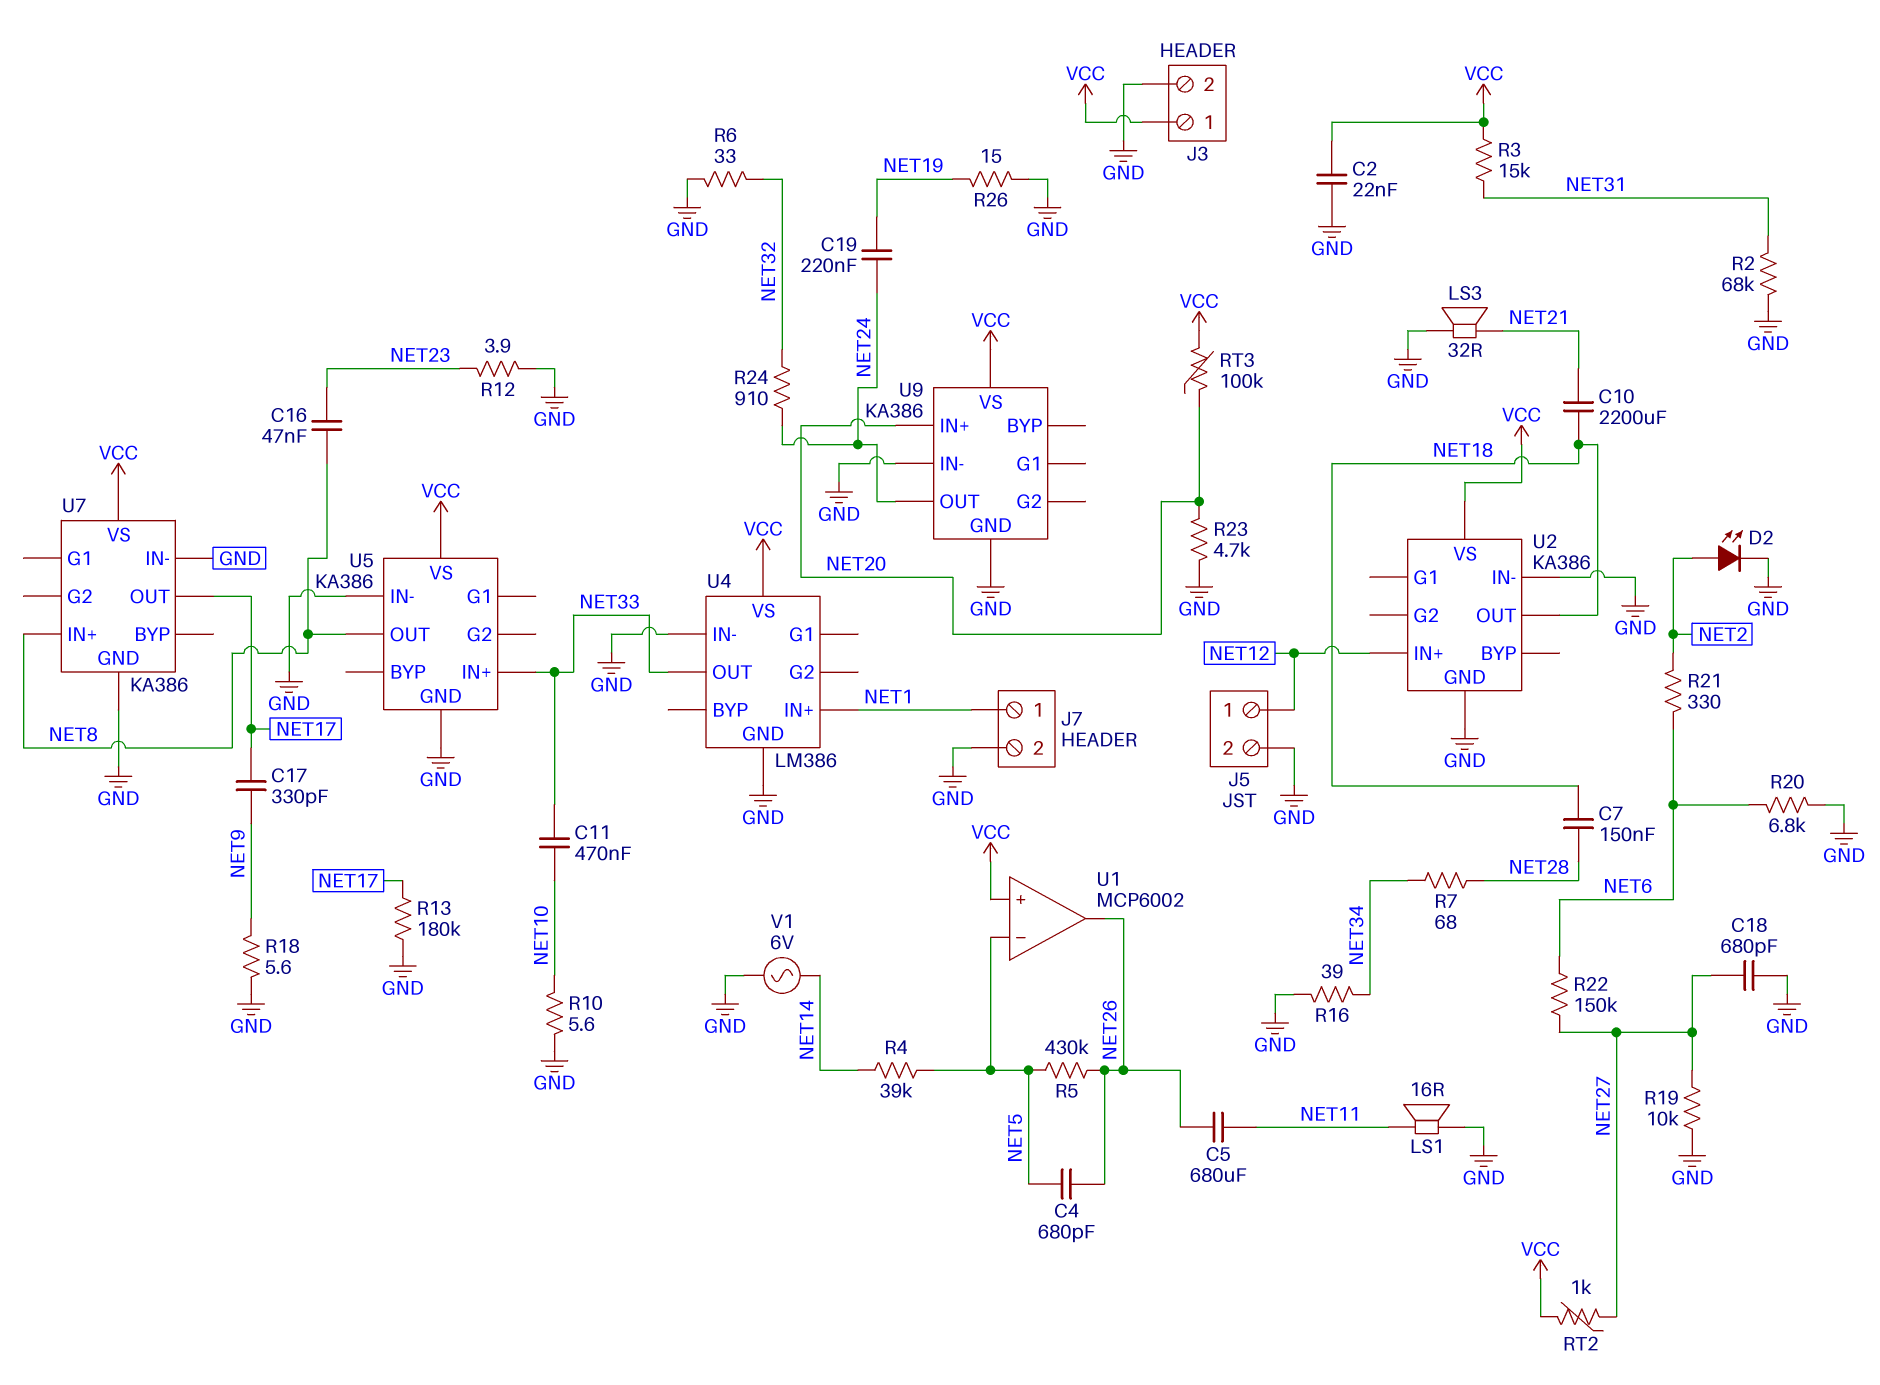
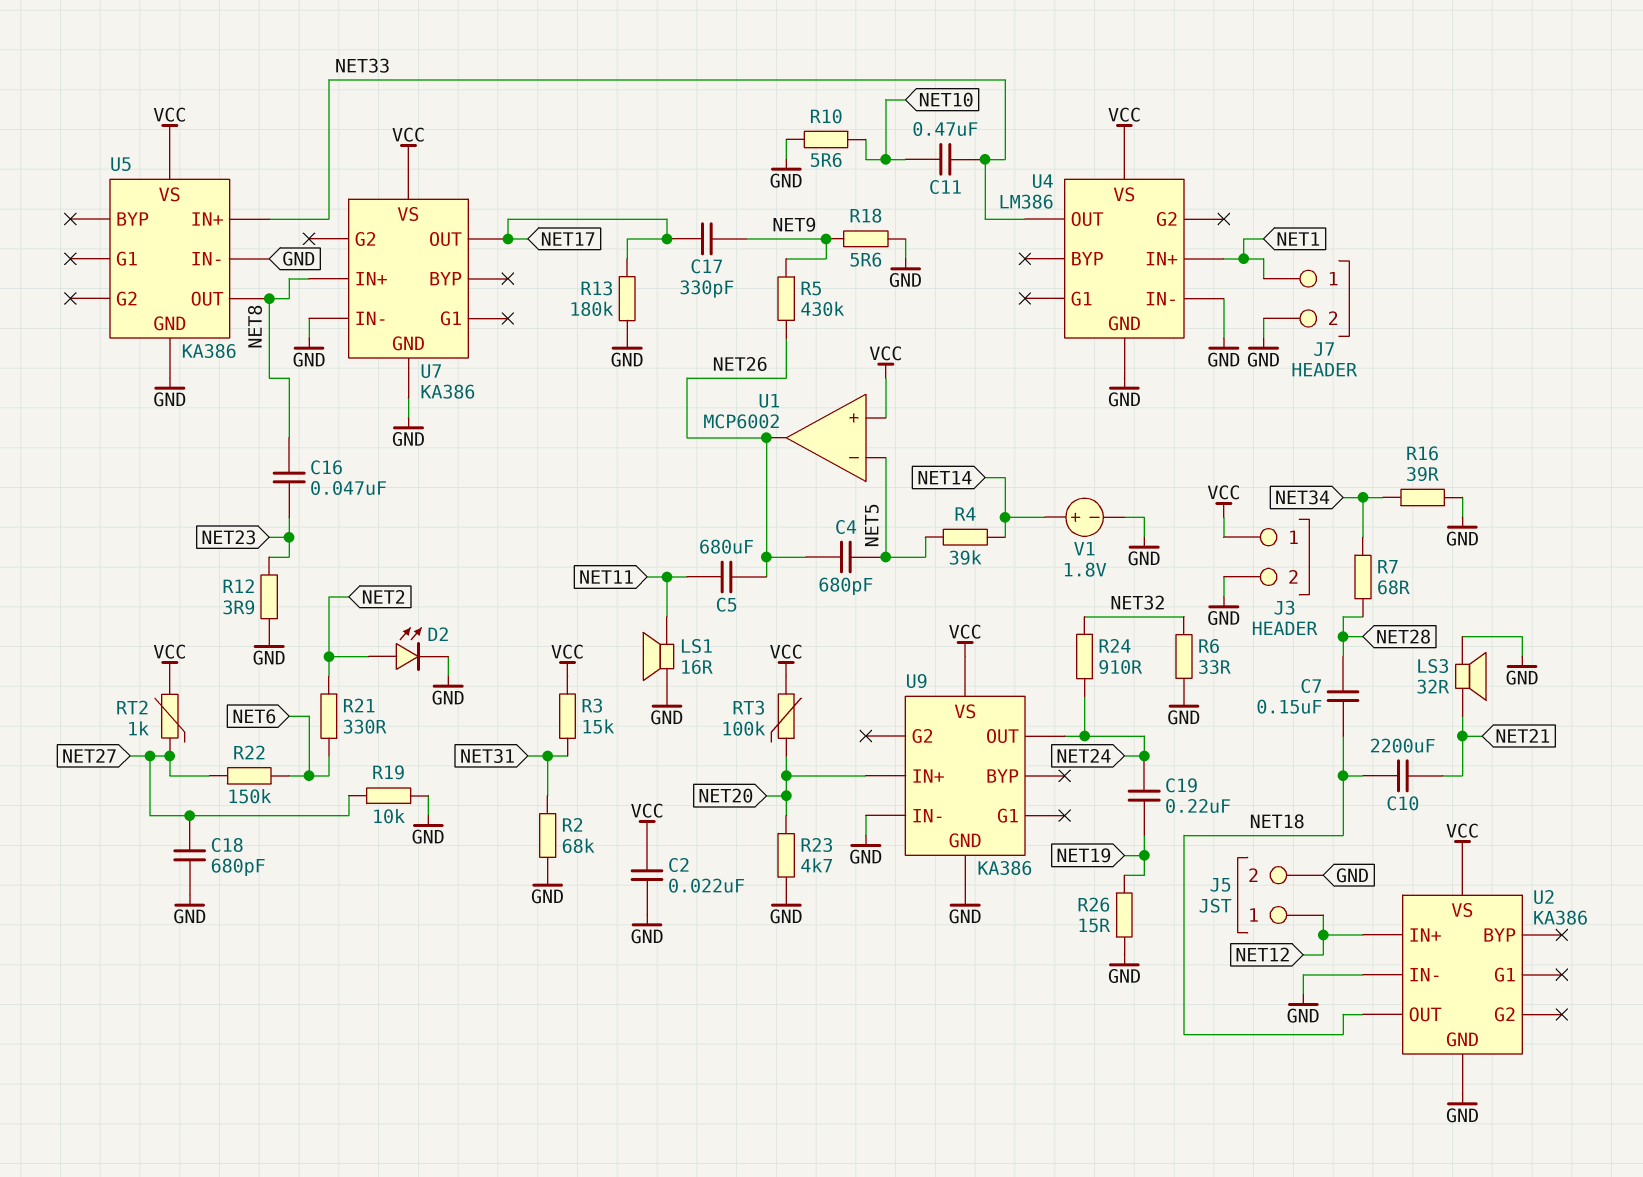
R5: 430k (NET5, NET26) -> 430k (NET9, NET26)
R20: 6.8k (GND, NET6) -> none
V1: AC 6V (GND, NET14) -> 1.8V (plus NET14, minus GND)

